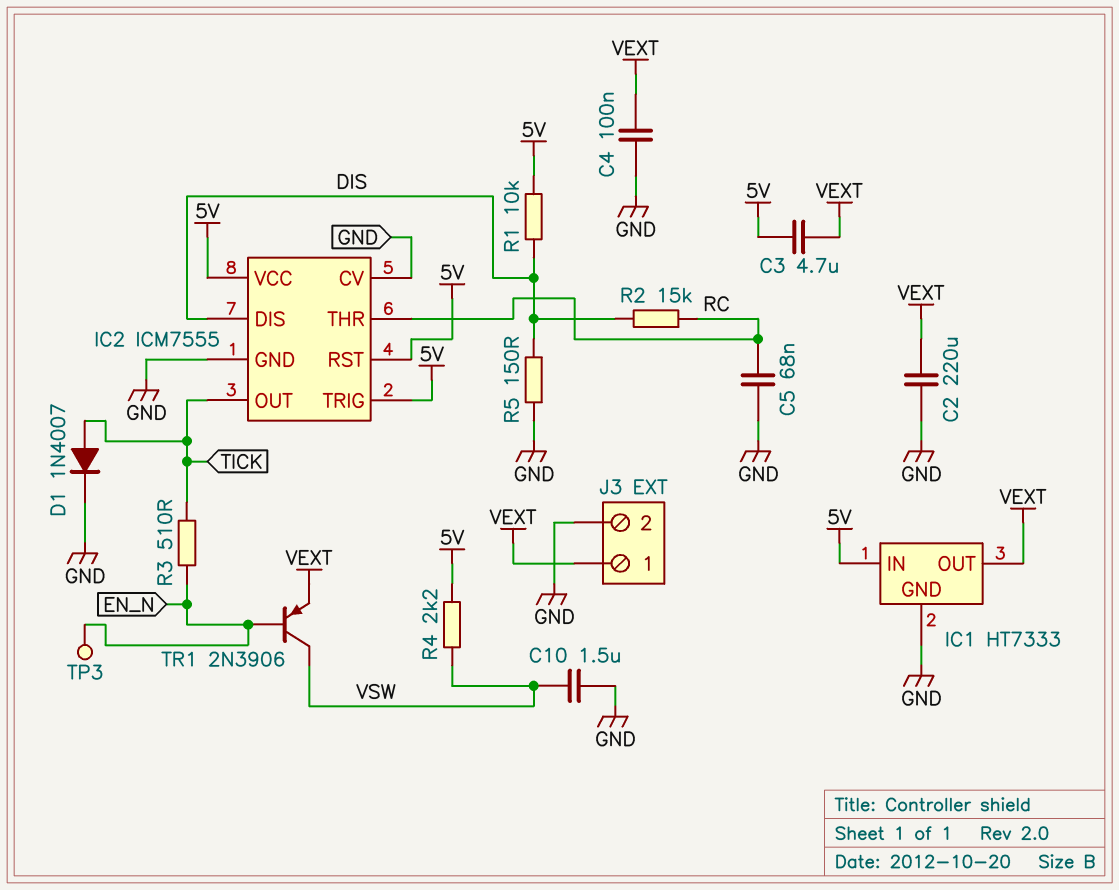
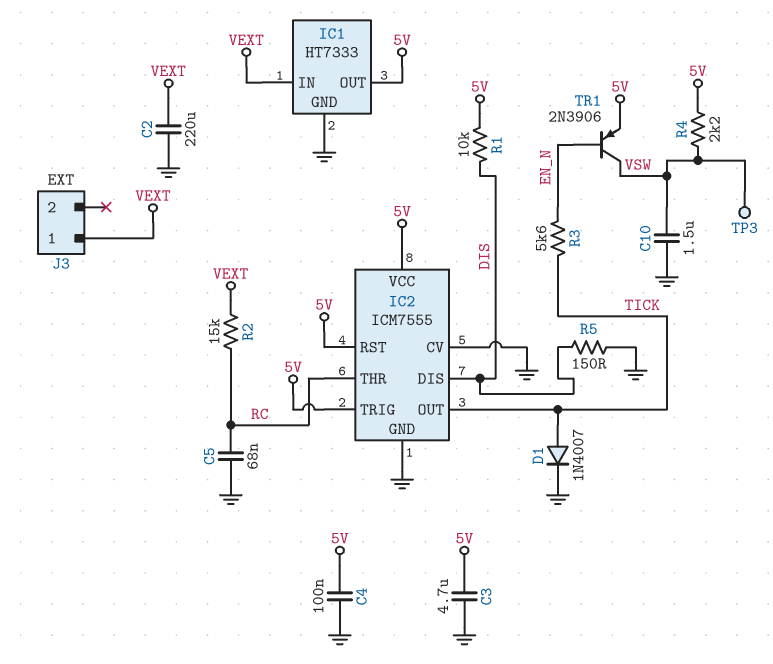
C3: 4.7uF (5V, VEXT) -> 4.7uF (5V, GND)
C4: 100nF (GND, VEXT) -> 100nF (5V, GND)
IC1 pin IN: 5V -> VEXT
IC1 pin OUT: VEXT -> 5V
J3 pin 2: GND -> none
R2: 15k (DIS, RC) -> 15k (RC, VEXT)
R3: 510 (EN_N, TICK) -> 5.6k (EN_N, TICK)
TP3: test point (EN_N) -> test point (VSW)
TR1: PNP 2N3906 (B EN_N, C VSW, E VEXT) -> PNP 2N3906 (B EN_N, C VSW, E 5V)

